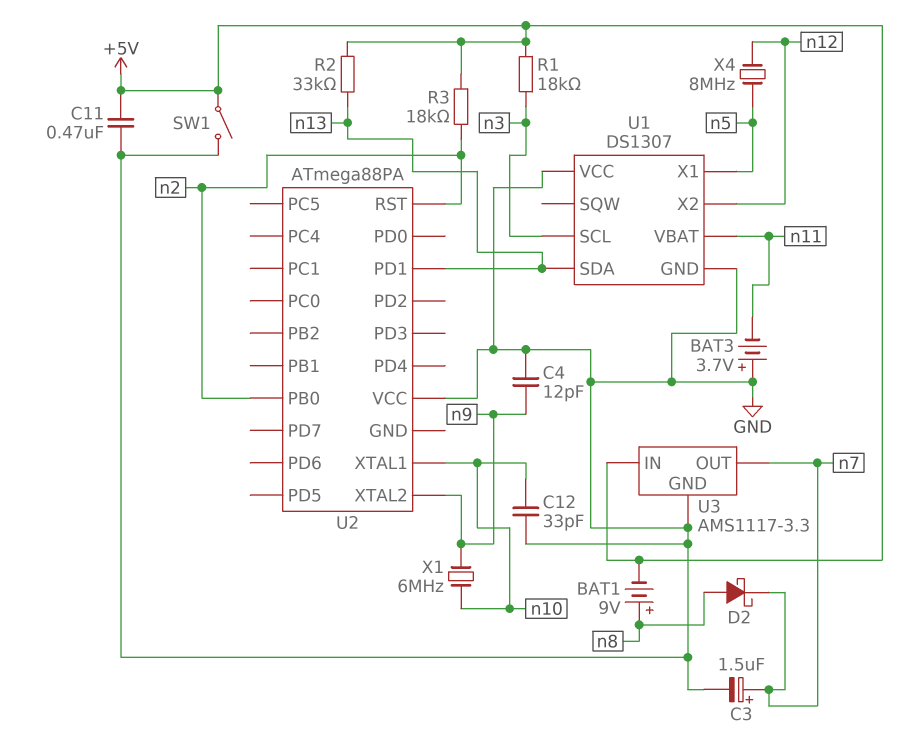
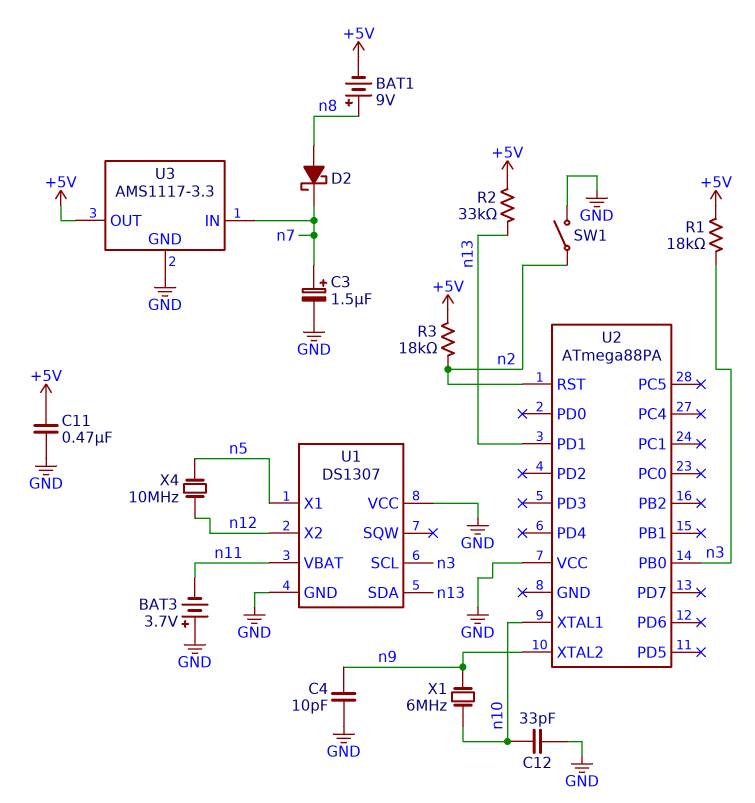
C4: 12pF (GND, n9) -> 10pF (GND, n9)
SW1: switch (+5V, GND) -> switch (GND, n2)
U2 pin PB0: n2 -> n3
U3 pin IN: +5V -> n7
U3 pin OUT: n7 -> +5V
X4: 8MHz (n5, n12) -> 10MHz (n5, n12)

